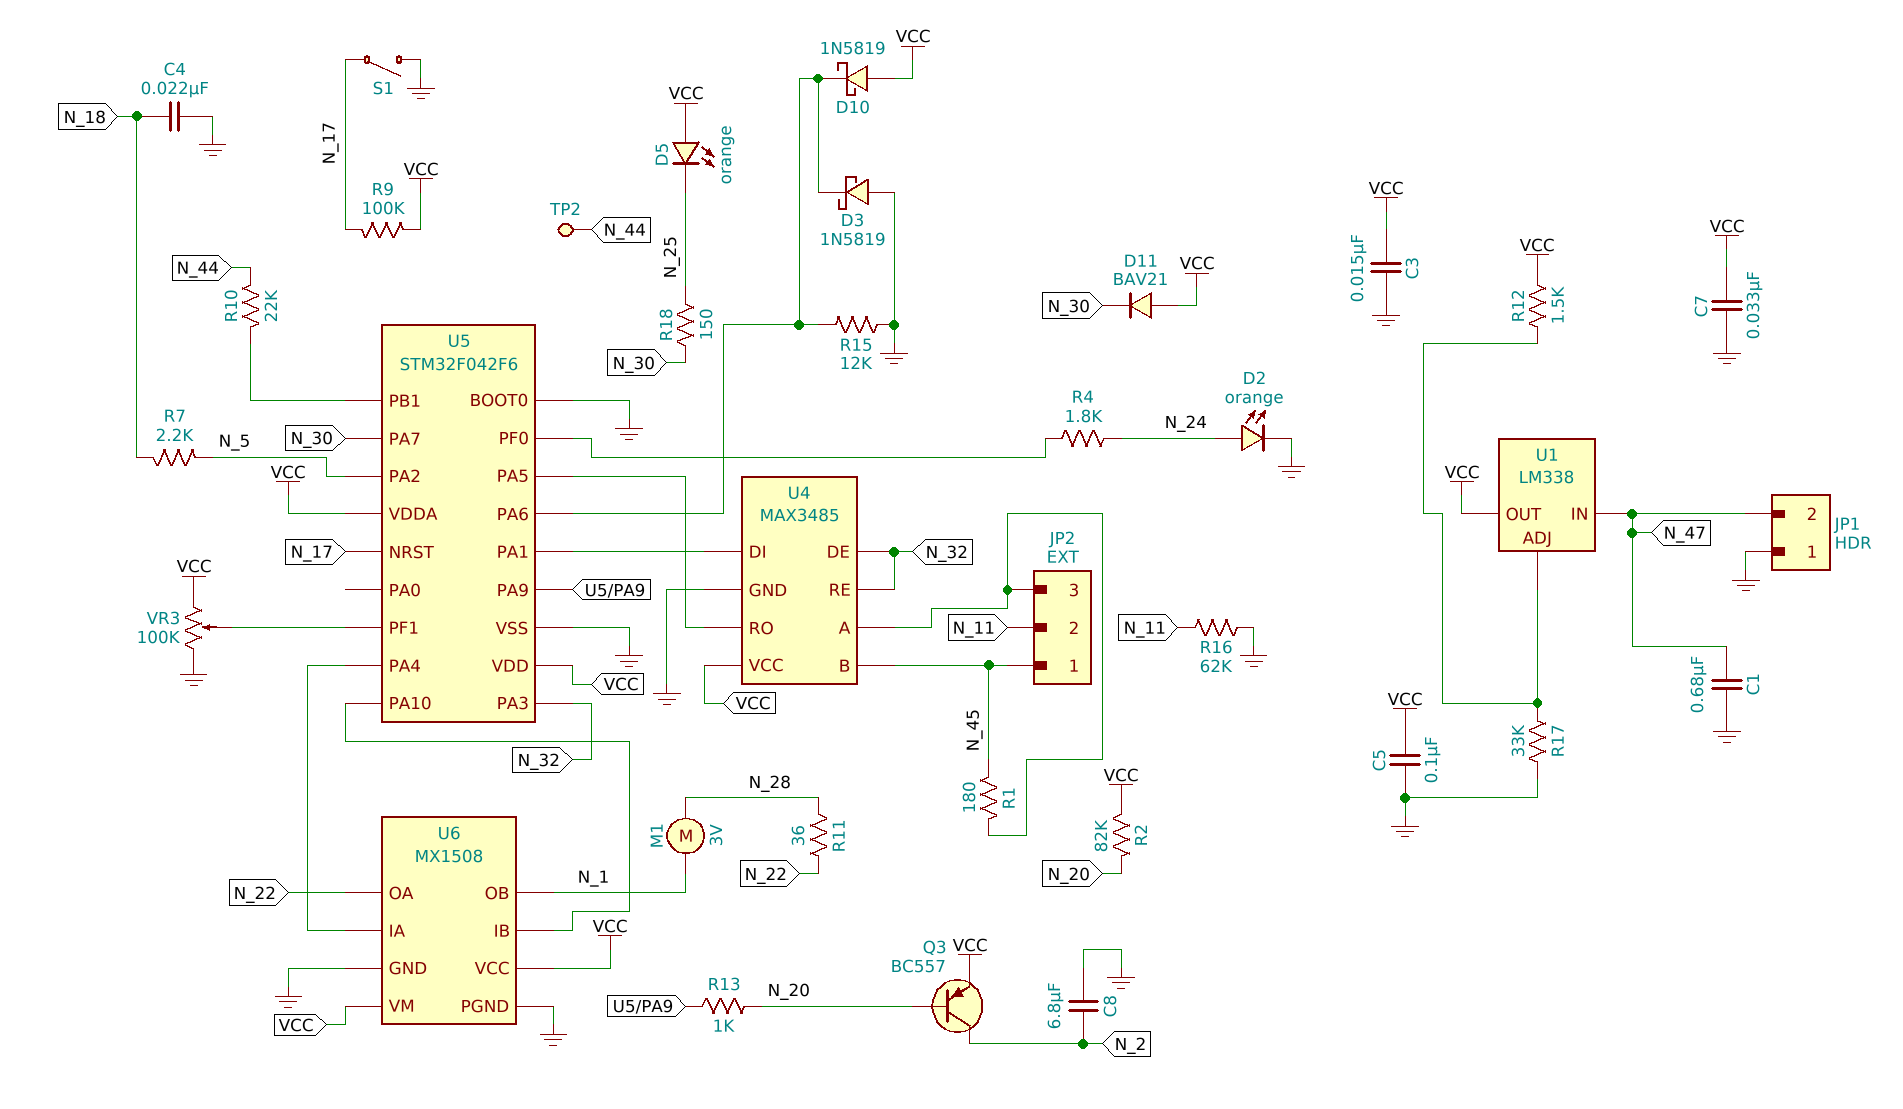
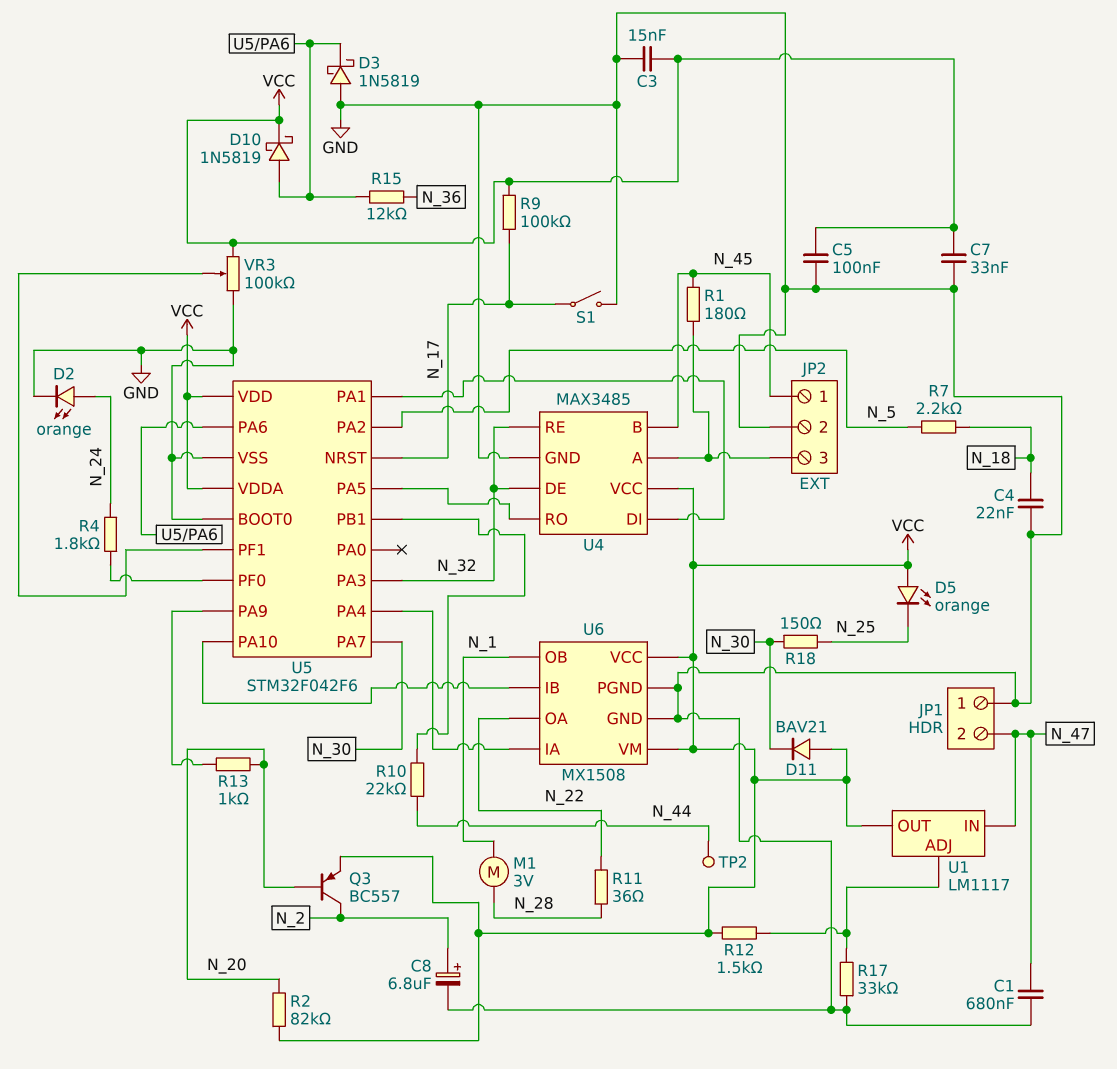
C8: 6.8uF (GND, N_2) -> 6.8uF (plus N_2, minus GND)
D10: schottky 1N5819 (A VCC, K U5/PA6) -> schottky 1N5819 (A U5/PA6, K VCC)
JP2 pin 2: N_11 -> GND
R15: 12k (GND, U5/PA6) -> 12k (N_36, U5/PA6)
R16: 62k (GND, N_11) -> none
U1: LM338 -> LM1117

